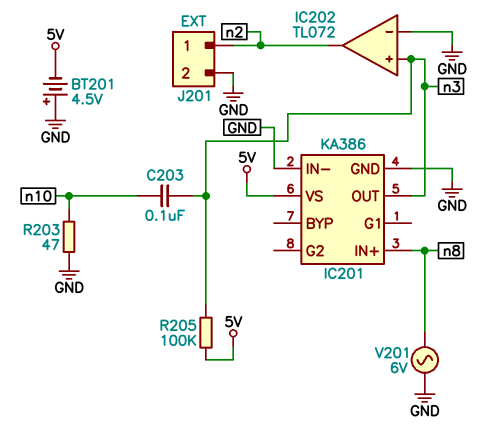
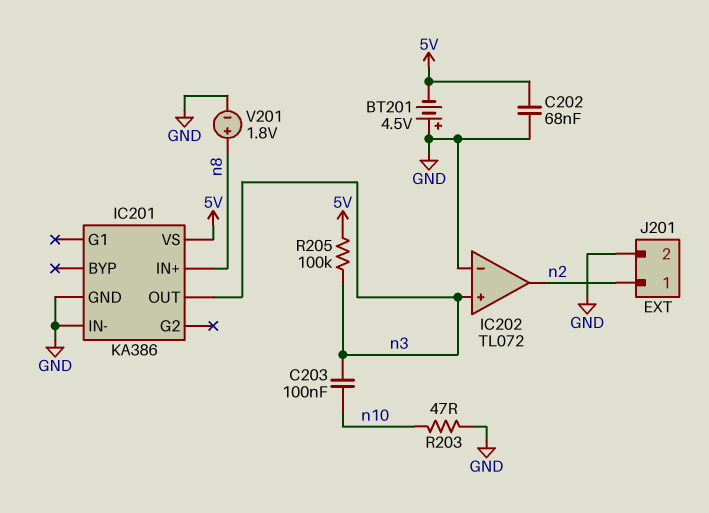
C202: none -> 68nF (5V, GND)
V201: AC 6V (GND, n8) -> 1.8V (plus n8, minus GND)

